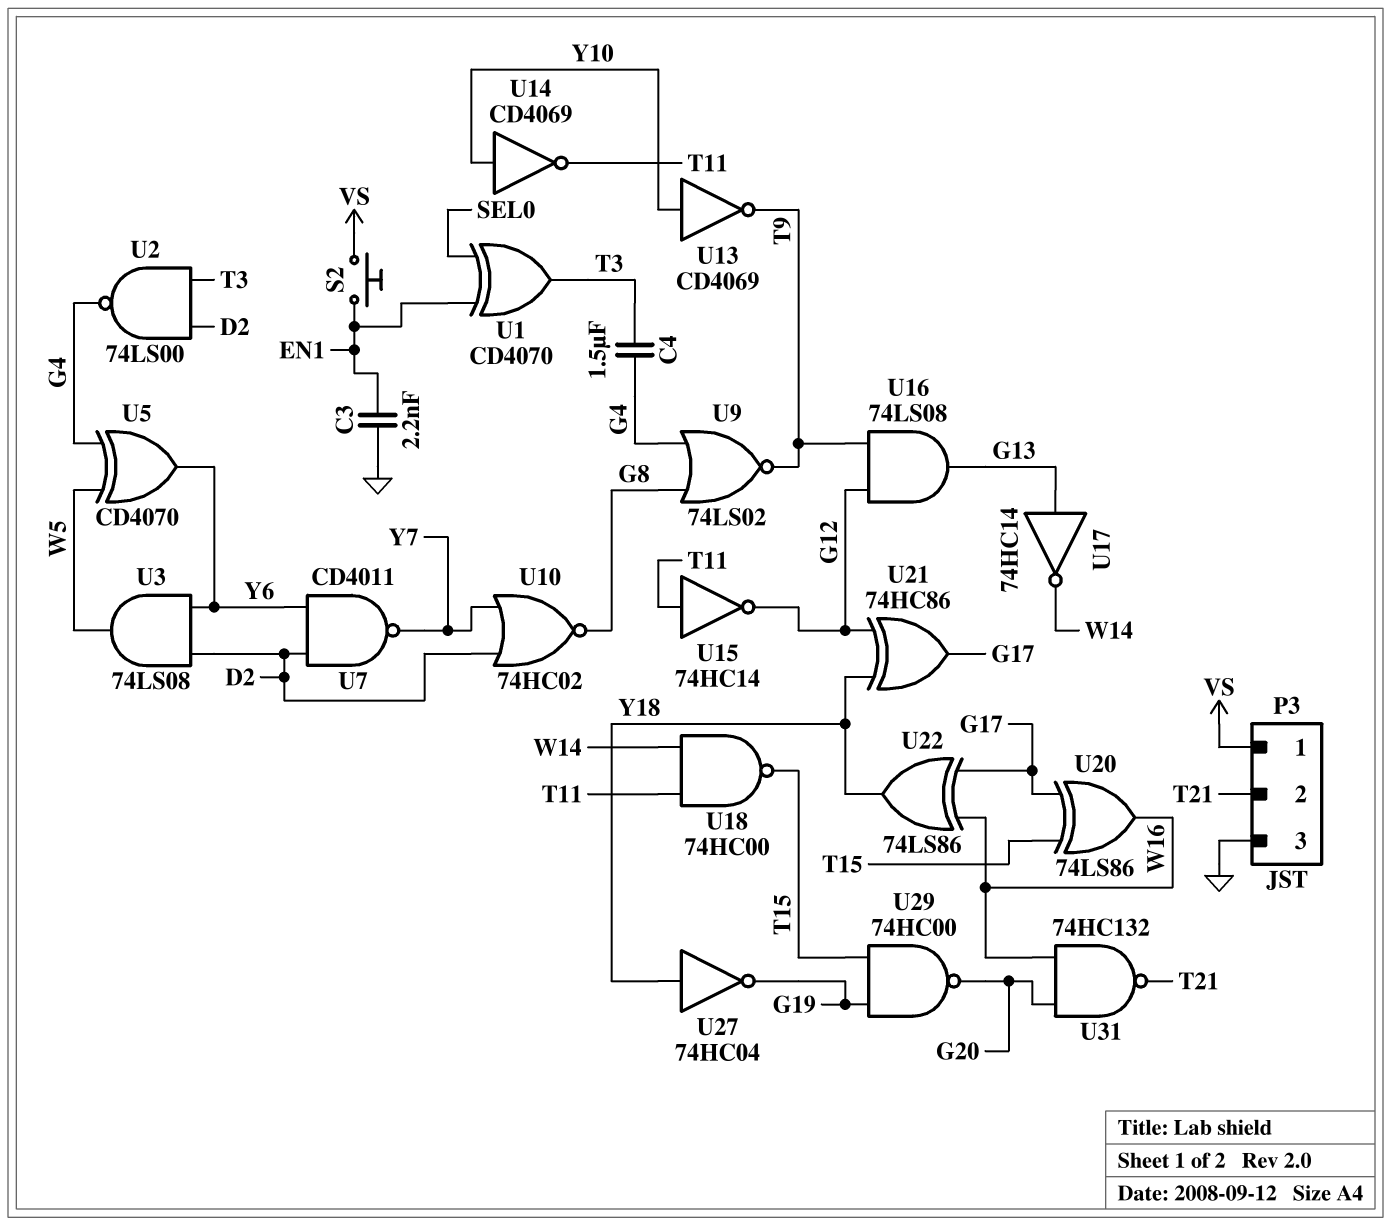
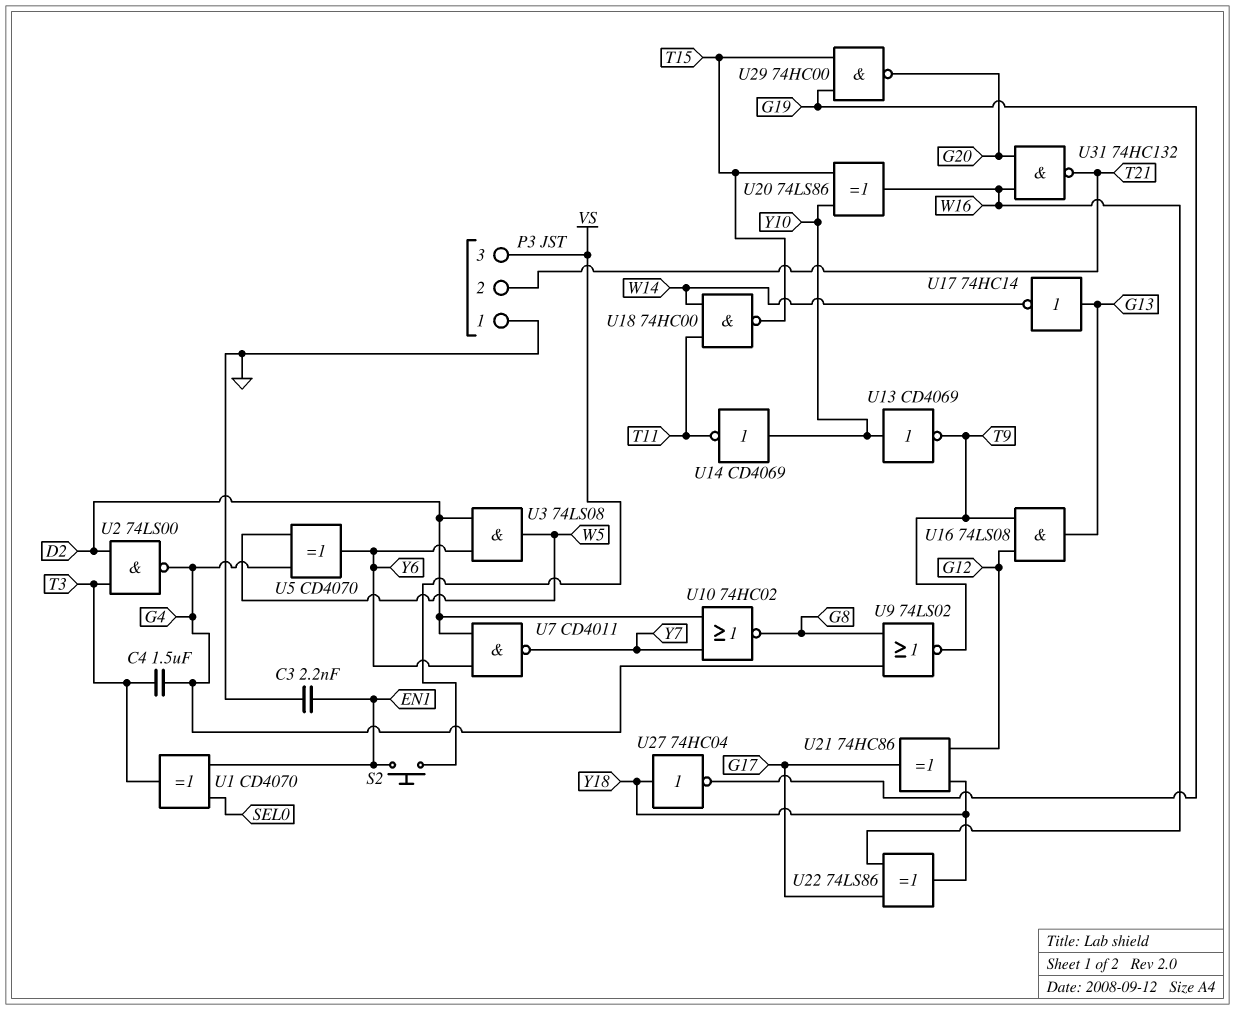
P3 pin 1: VS -> GND
P3 pin 3: GND -> VS
U15: NOT 74HC14 (in T11, out G12) -> none
U20: XOR 74LS86 (in G17, in T15, out W16) -> XOR 74LS86 (in T15, in Y10, out W16)

